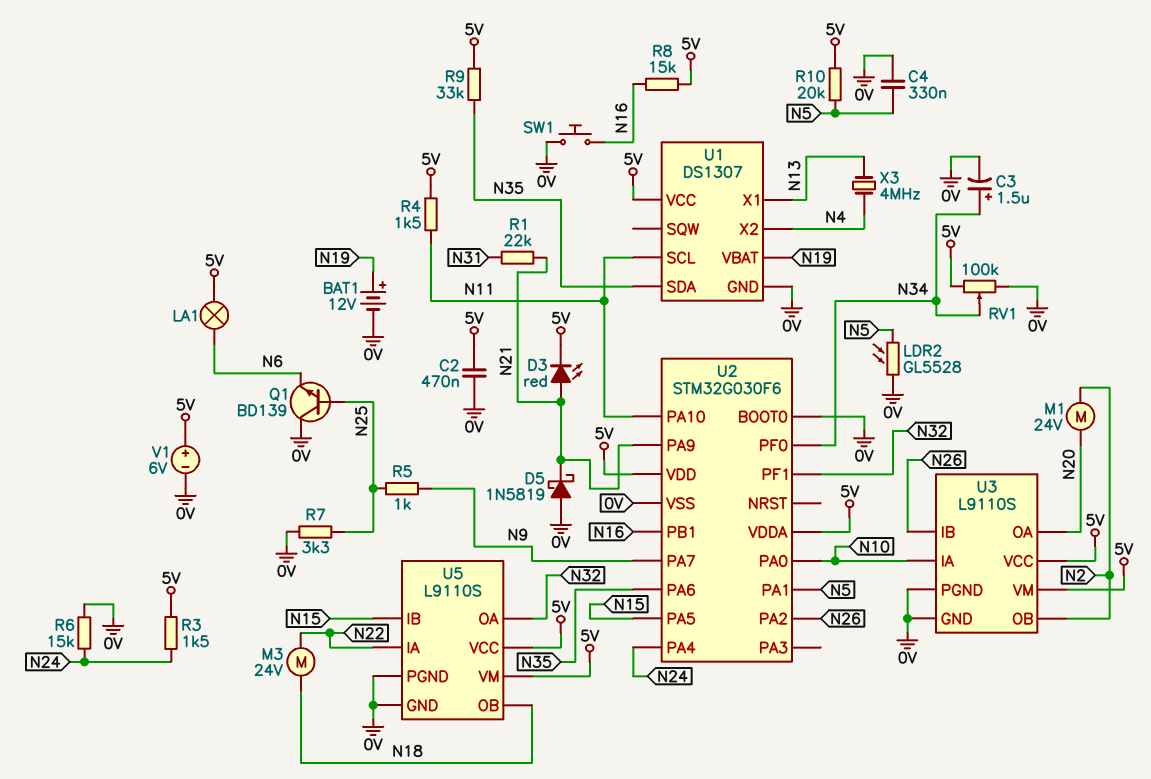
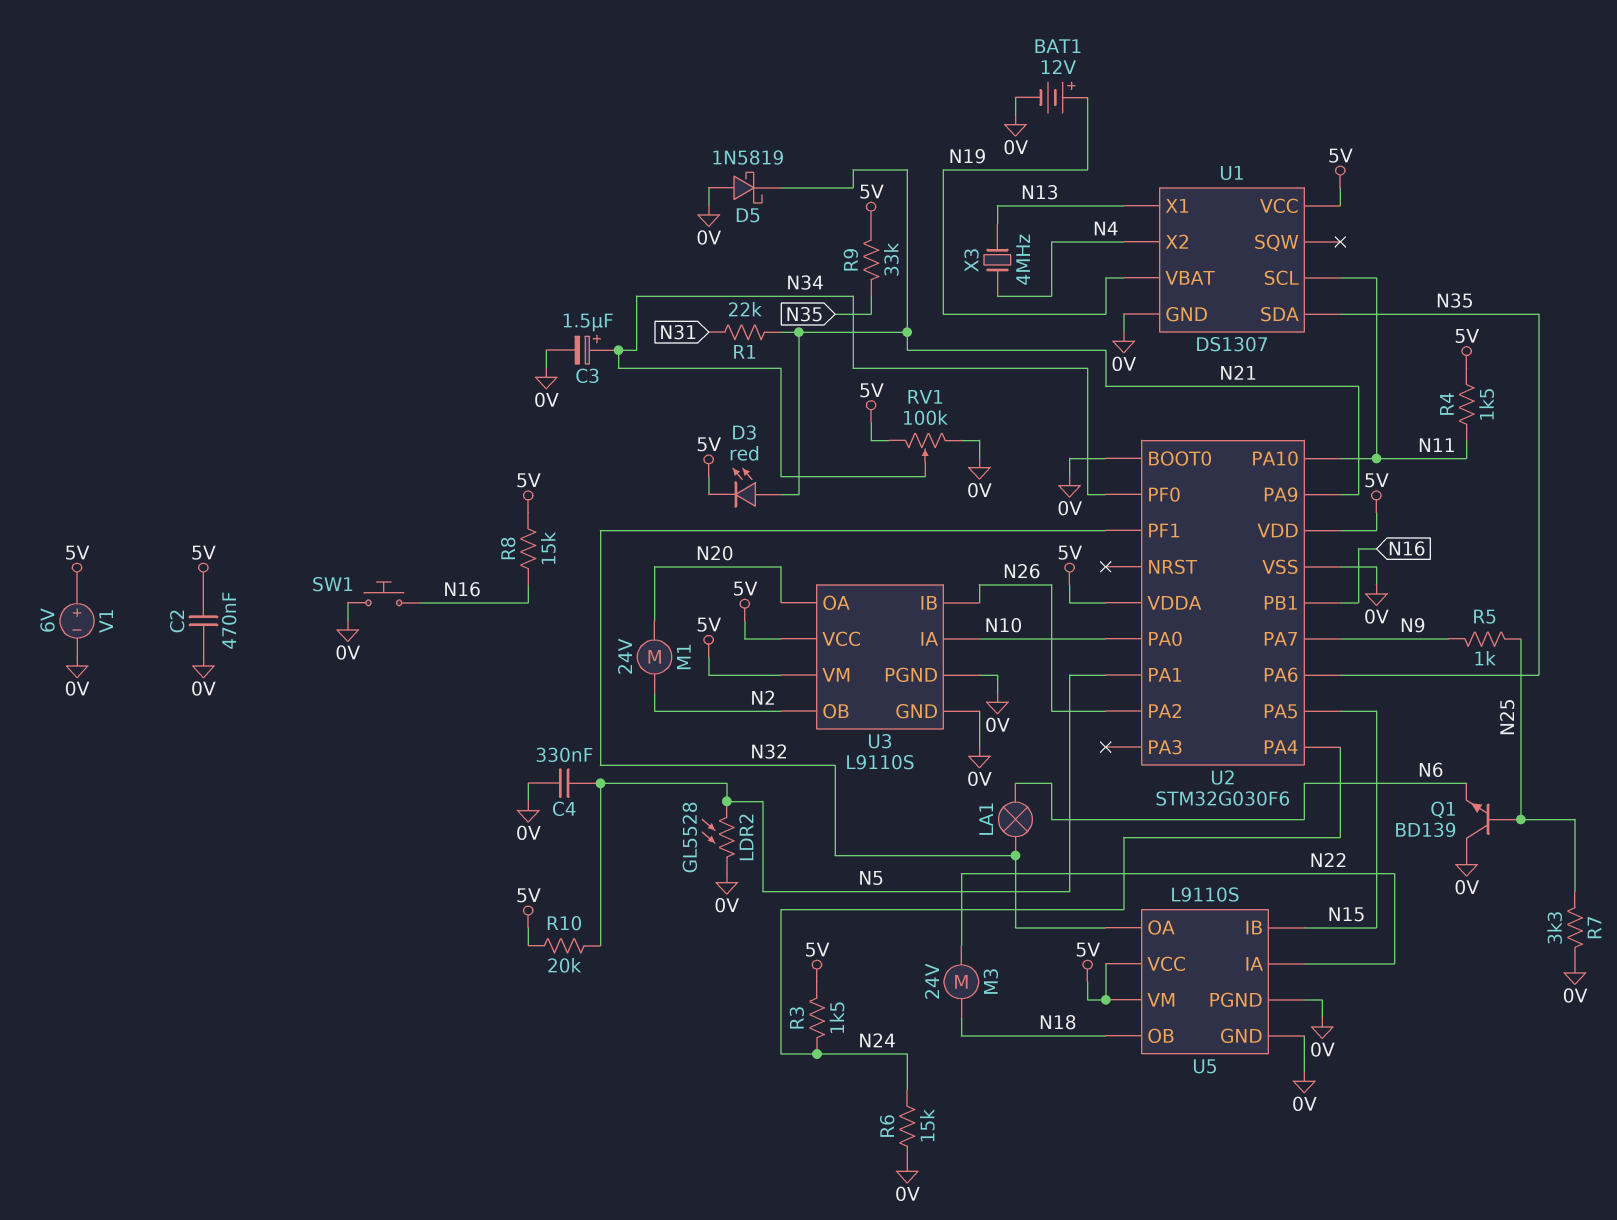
LA1: lamp (5V, N6) -> lamp (N6, N32)

